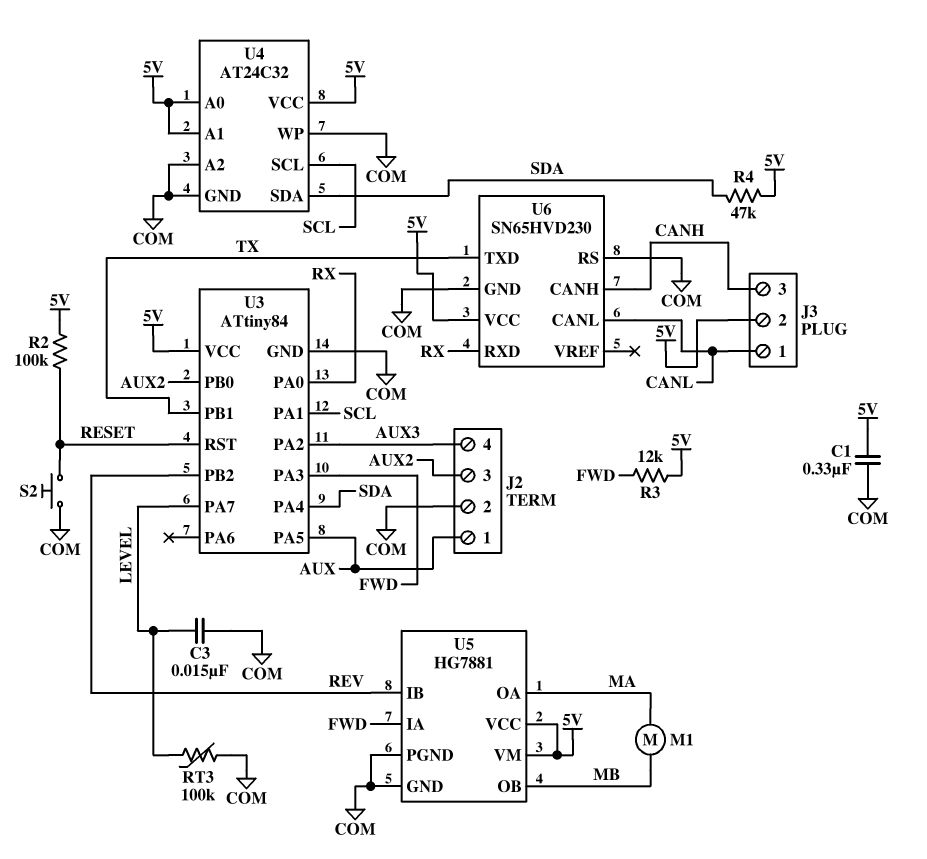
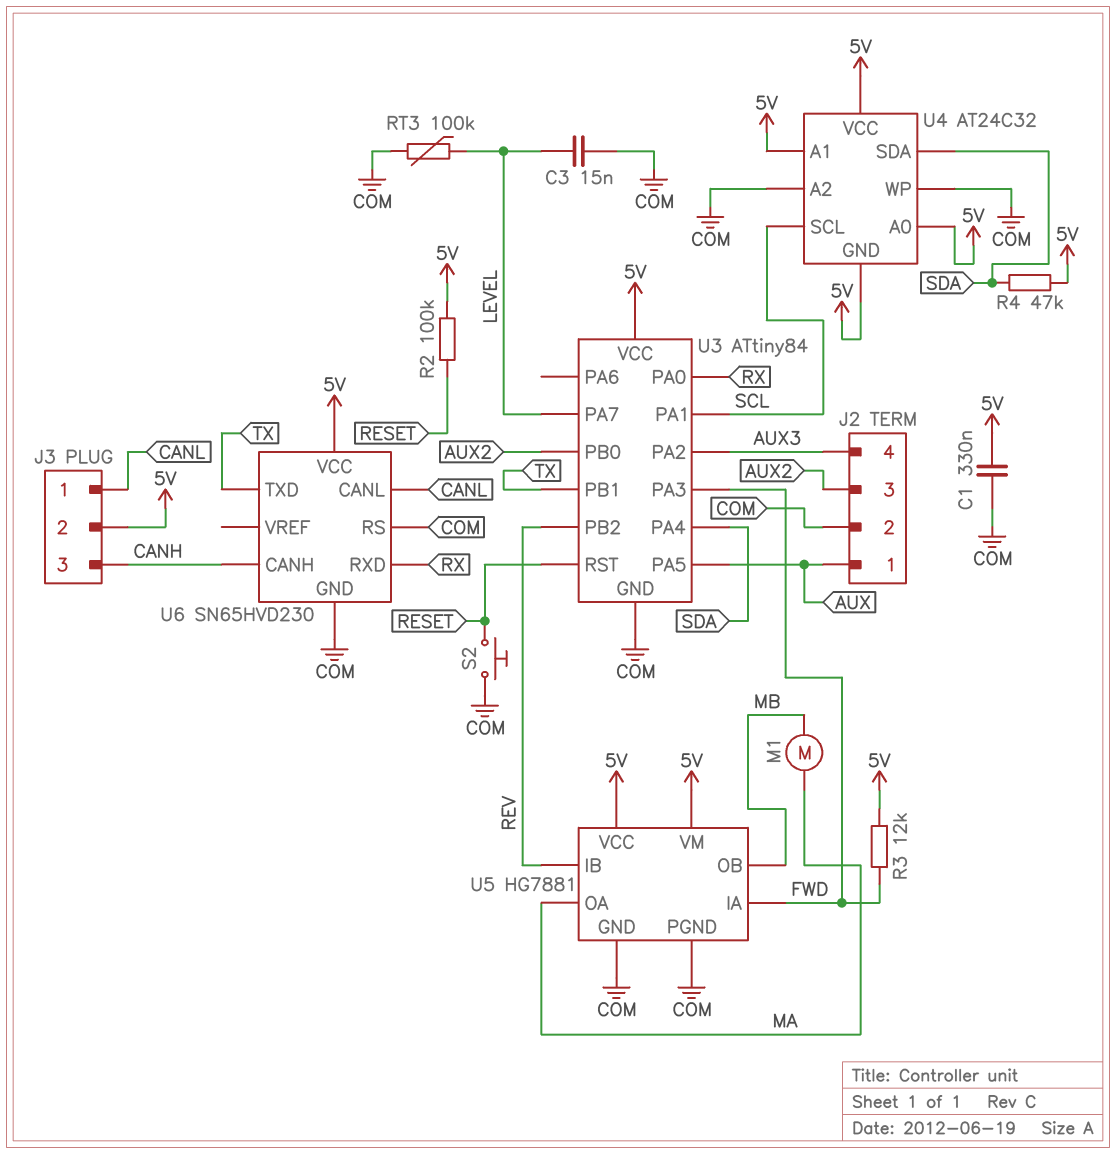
U4 pin GND: COM -> 5V

